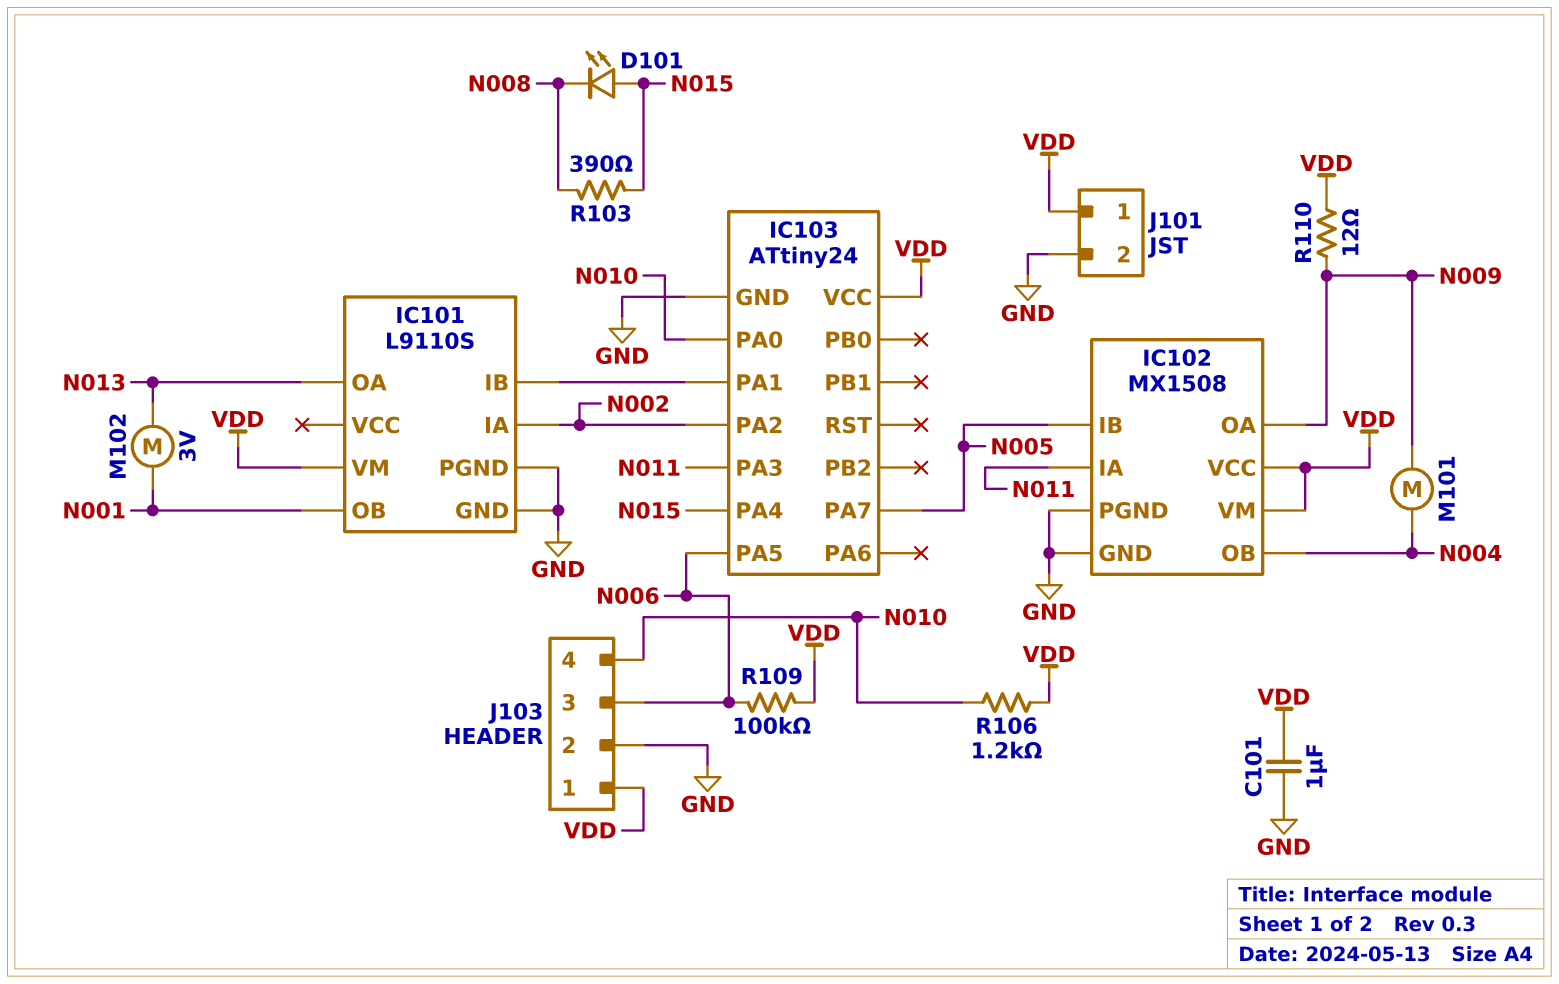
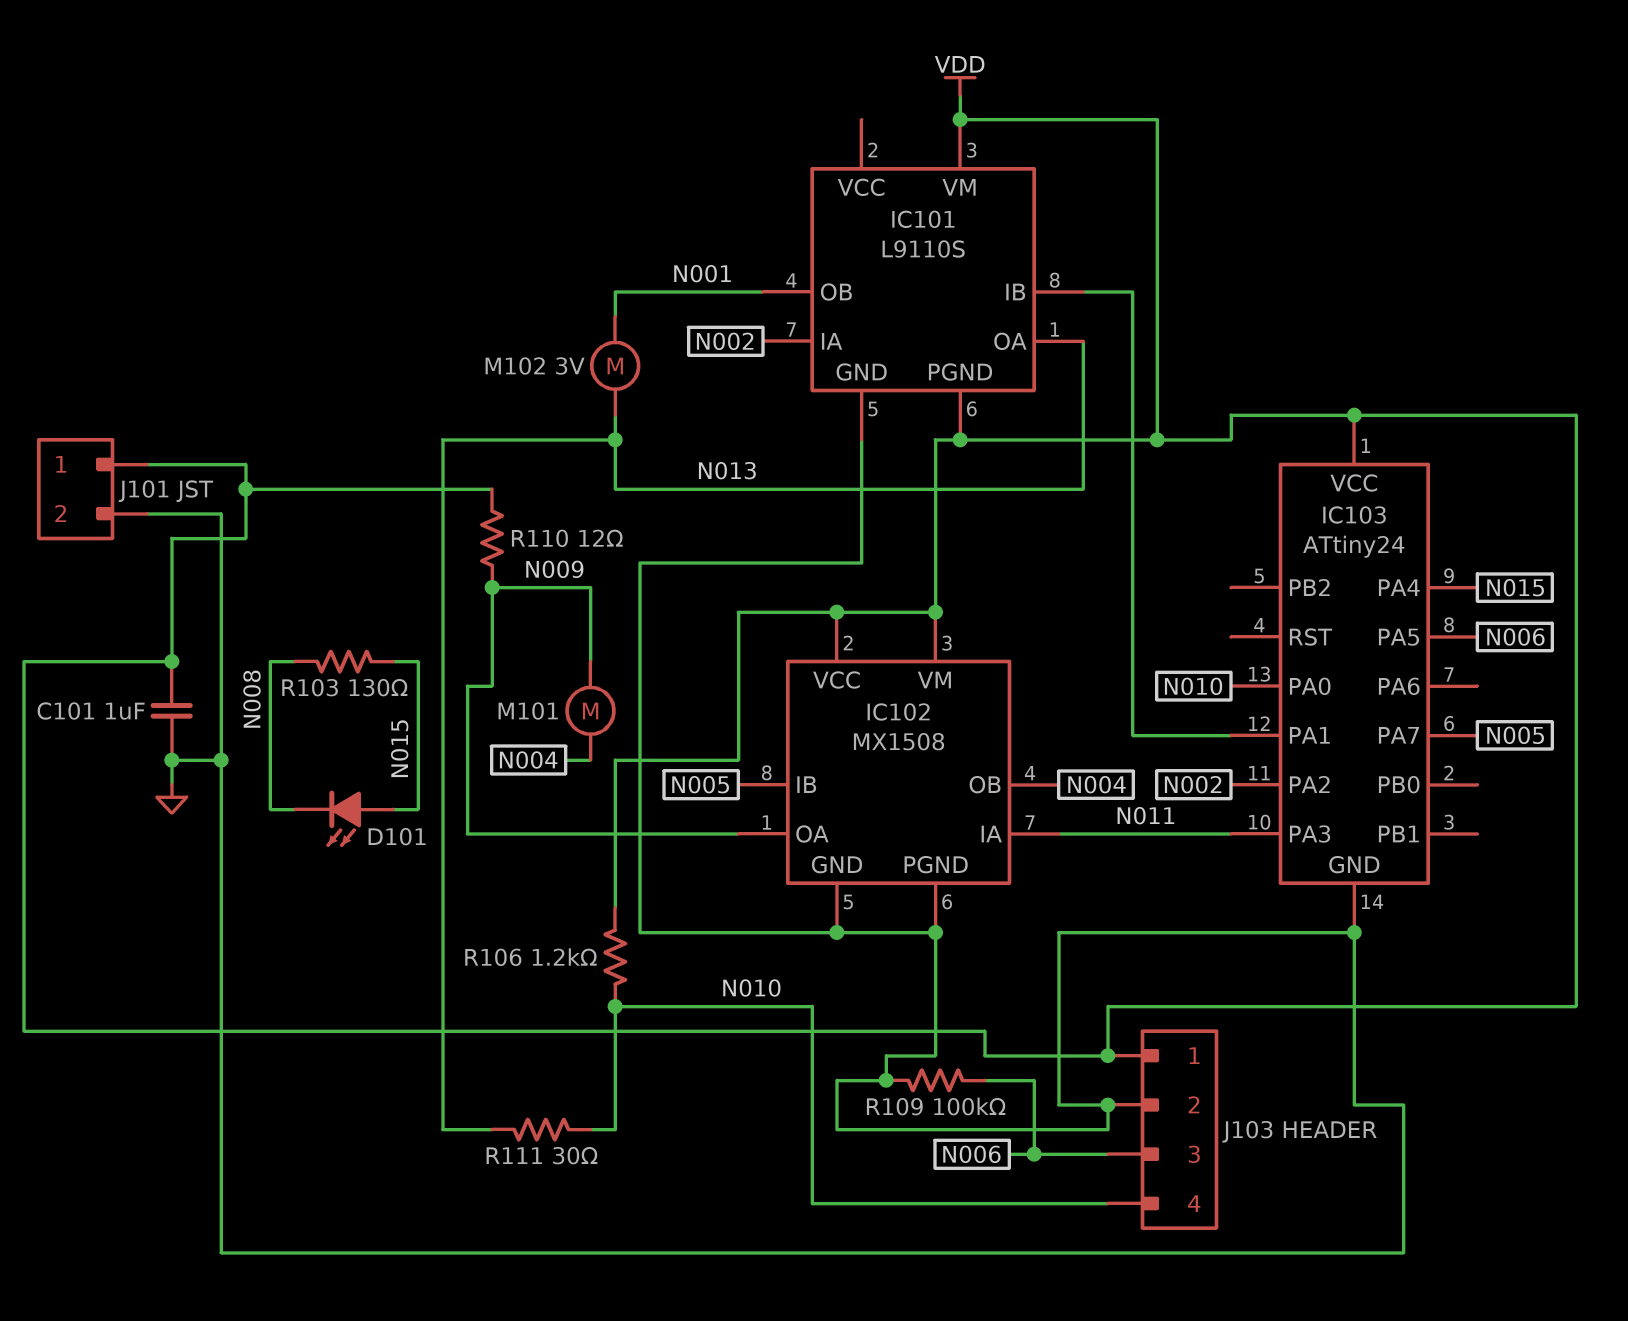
IC101 pin PGND: GND -> VDD
R103: 390 (N008, N015) -> 130 (N008, N015)
R109: 100k (N006, VDD) -> 100k (GND, N006)
R111: none -> 30 (N010, N013)

